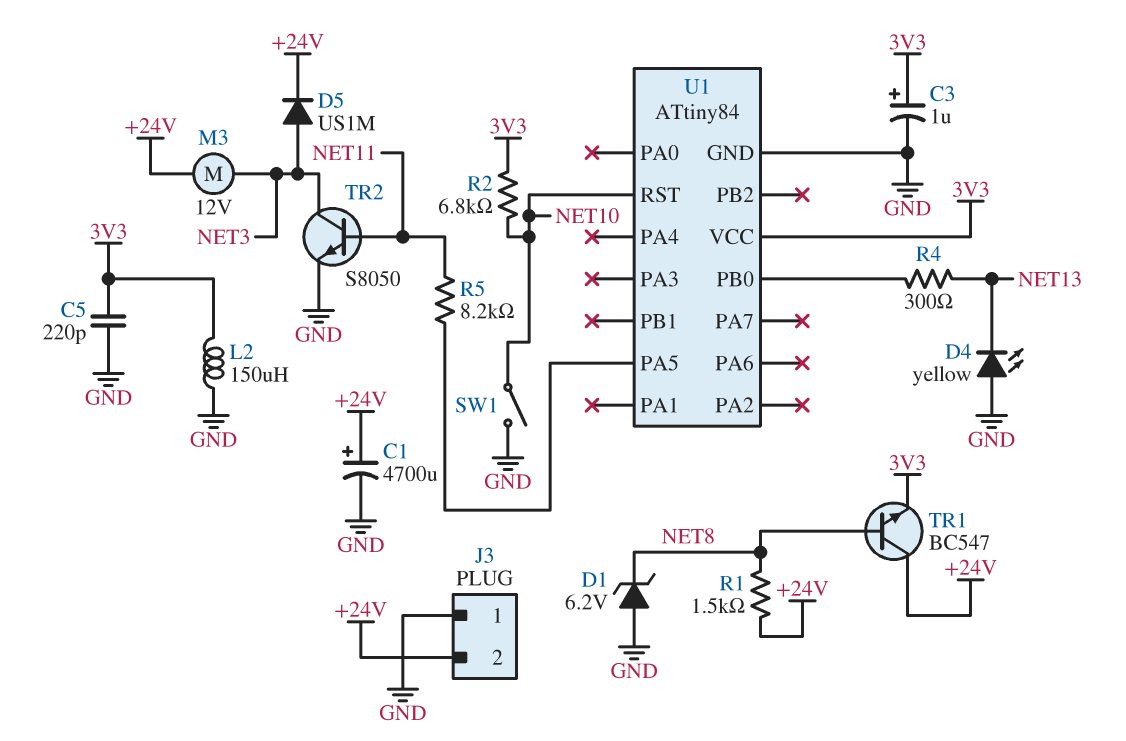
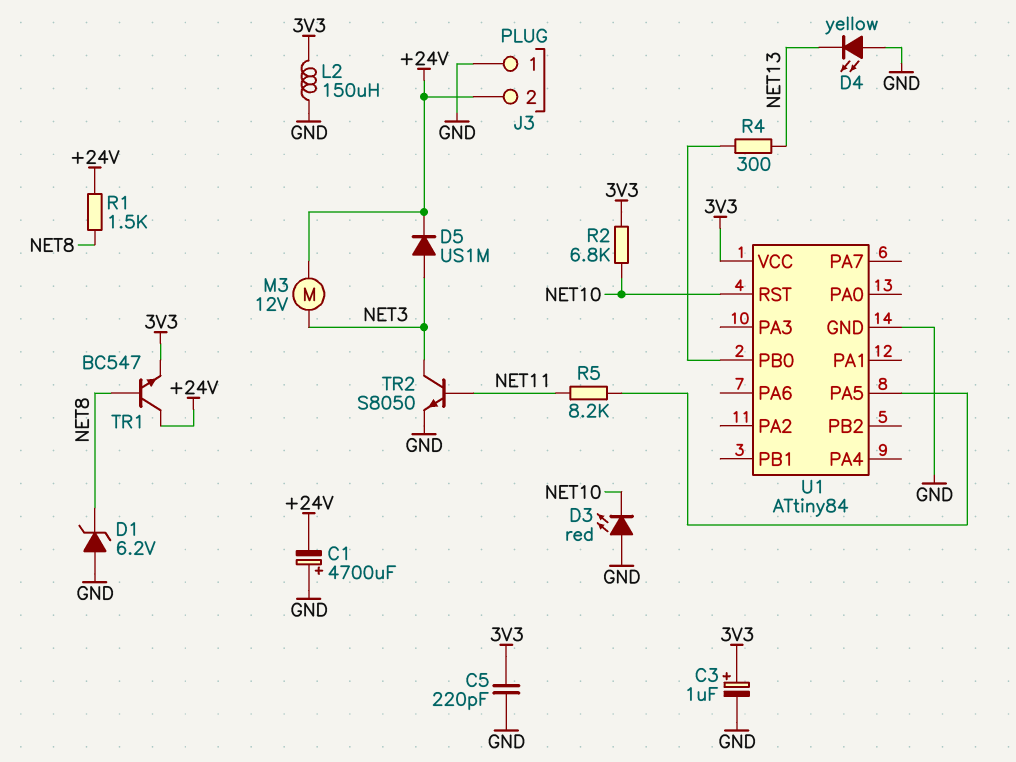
C1: 4700uF (plus +24V, minus GND) -> 4700uF (plus GND, minus +24V)
D3: none -> LED red (A GND, K NET10)
SW1: switch (GND, NET10) -> none

